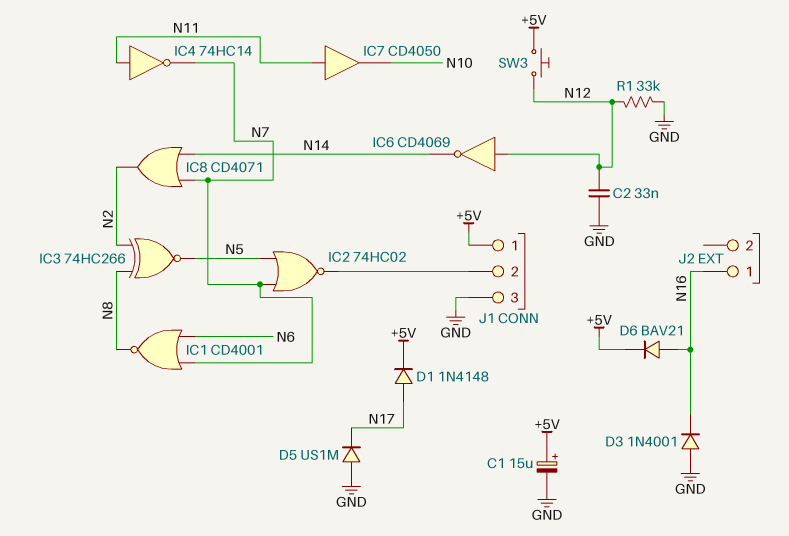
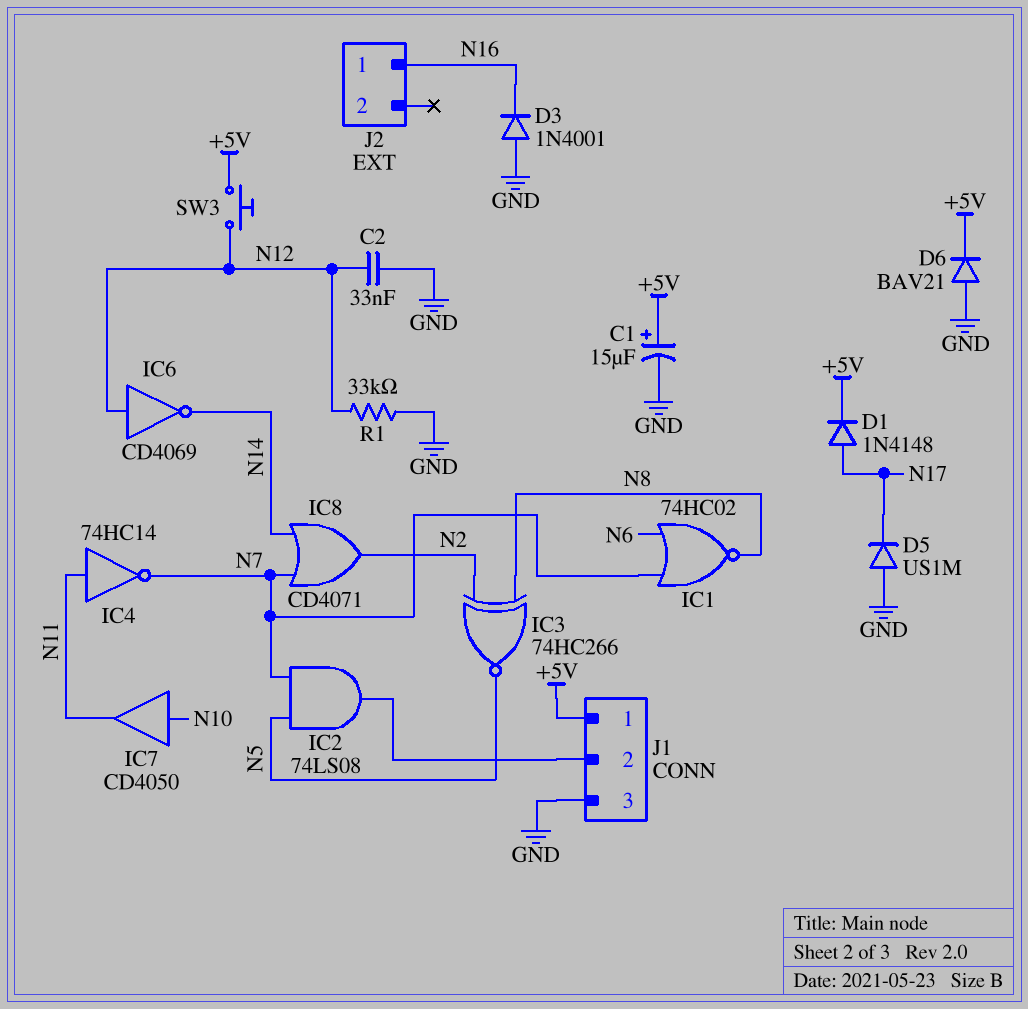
D6: diode BAV21 (A N16, K +5V) -> diode BAV21 (A GND, K +5V)
IC1: NOR CD4001 (in N6, in N7, out N8) -> NOR 74HC02 (in N6, in N7, out N8)
IC2: NOR 74HC02 (in N5, in N7, out J1/2) -> AND 74LS08 (in N5, in N7, out J1/2)
IC7: buffer CD4050 (in N11, out N10) -> buffer CD4050 (in N10, out N11)

